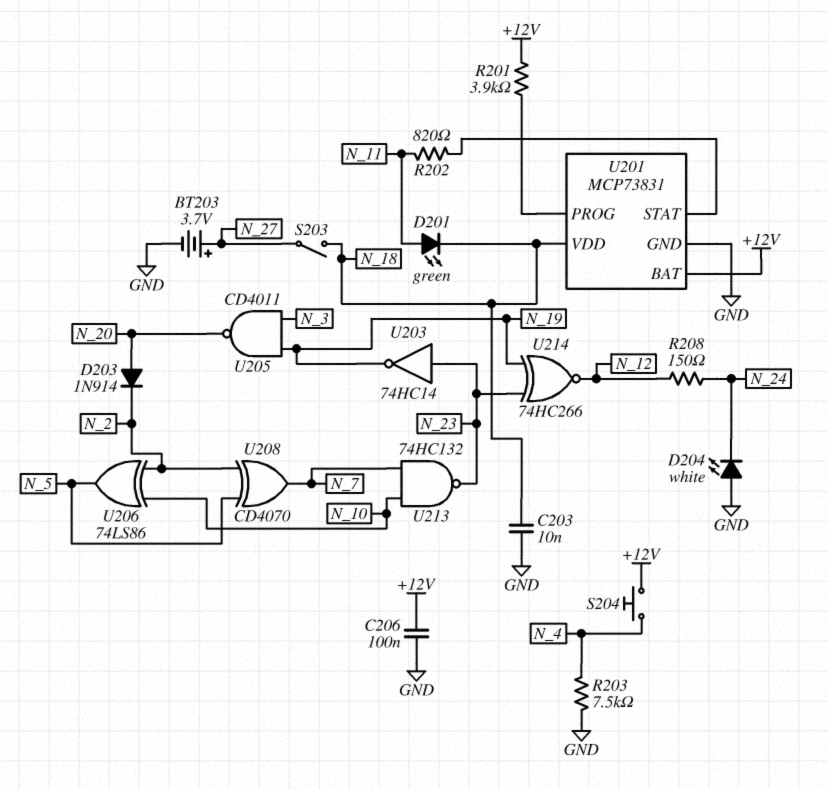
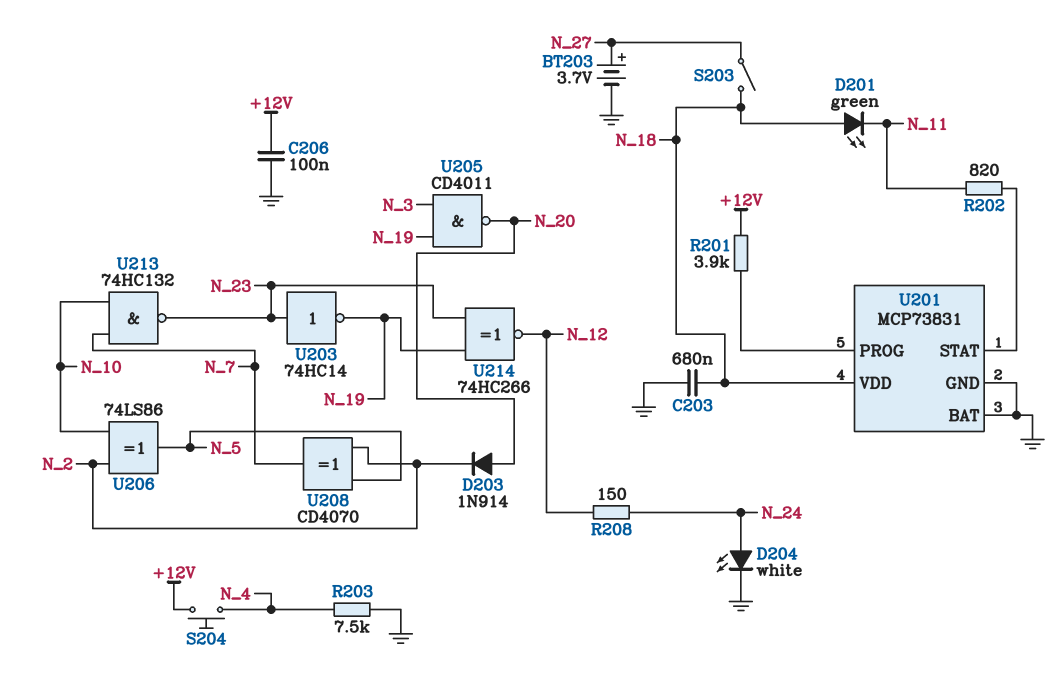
C203: 10nF (GND, N_18) -> 680nF (GND, N_18)
D201: LED green (A N_11, K N_18) -> LED green (A N_18, K N_11)
D204: LED white (A GND, K N_24) -> LED white (A N_24, K GND)
U201 pin BAT: +12V -> GND

